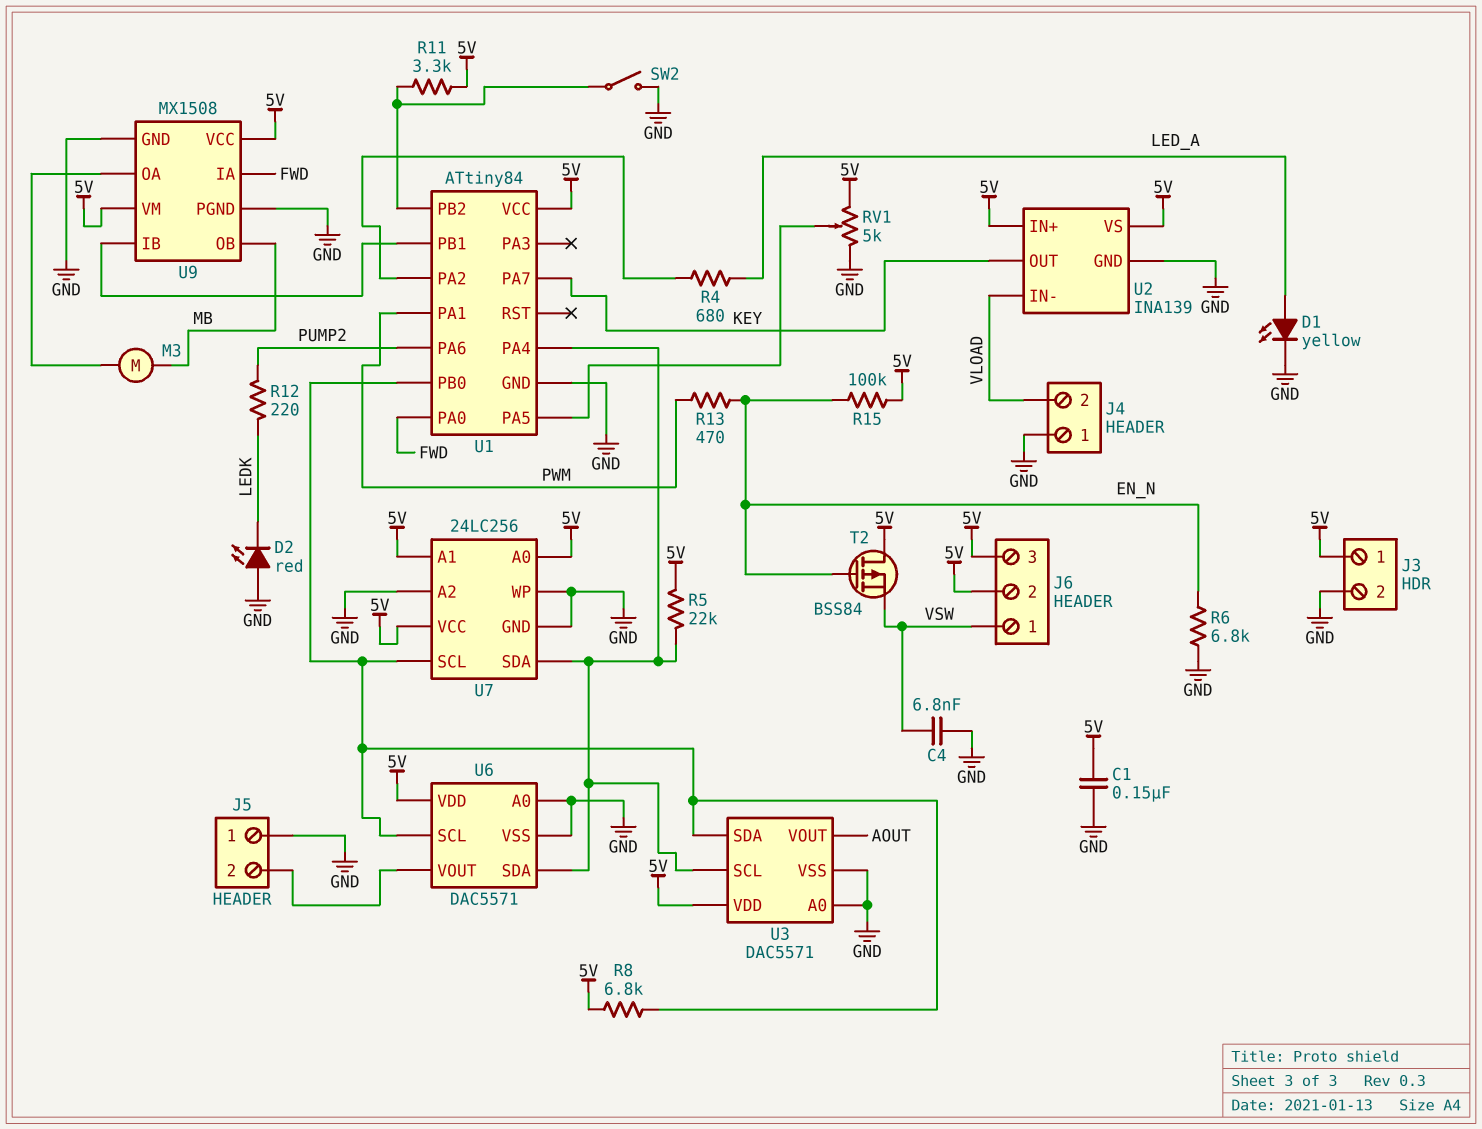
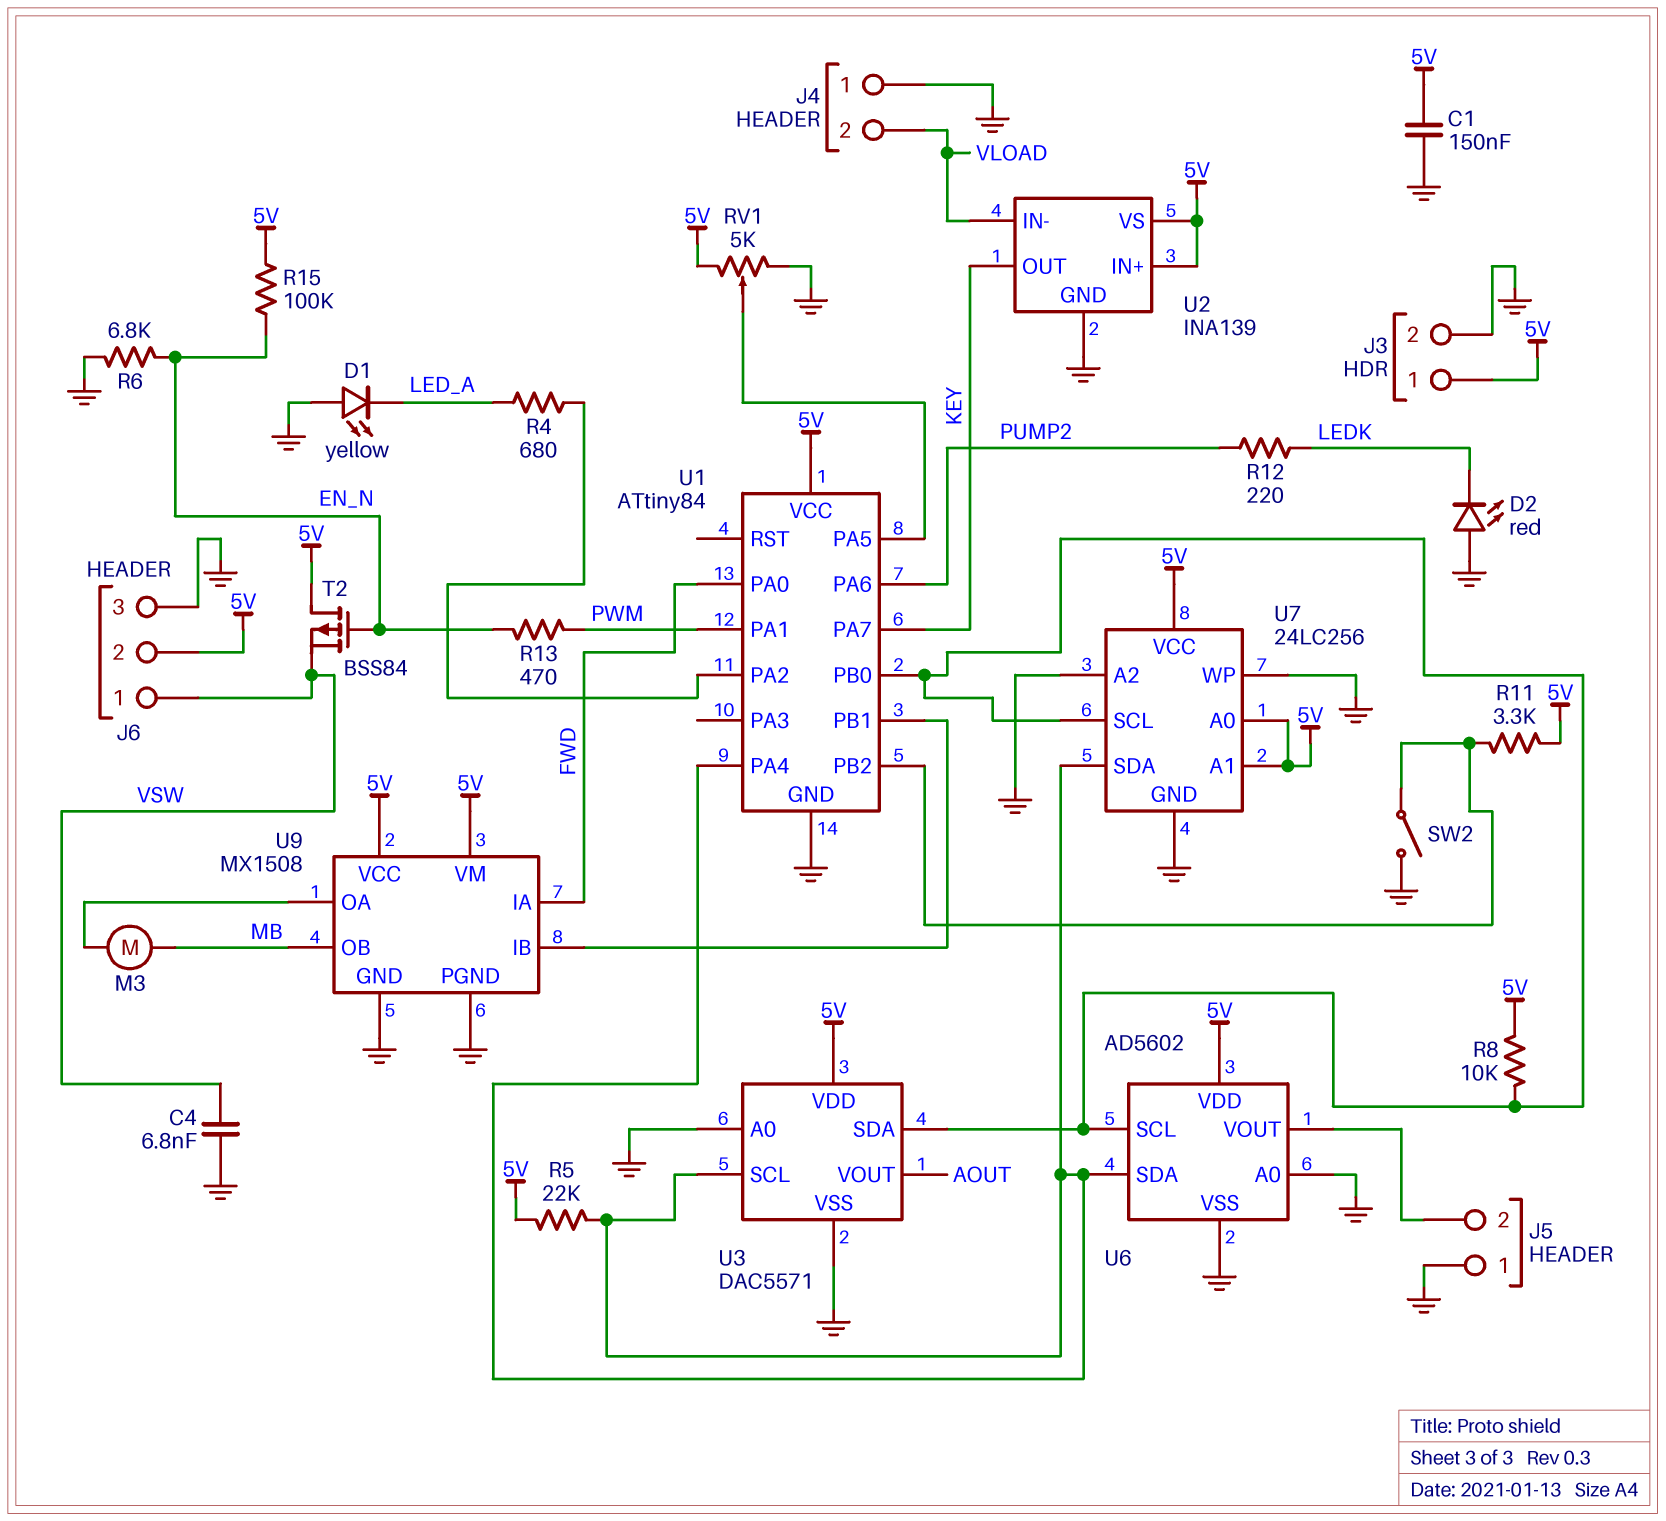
D1: LED yellow (A LED_A, K GND) -> LED yellow (A GND, K LED_A)
J6 pin 3: 5V -> GND
R8: 6.8k (5V, U1/PB0) -> 10k (5V, U1/PB0)
U6: DAC5571 -> AD5602

